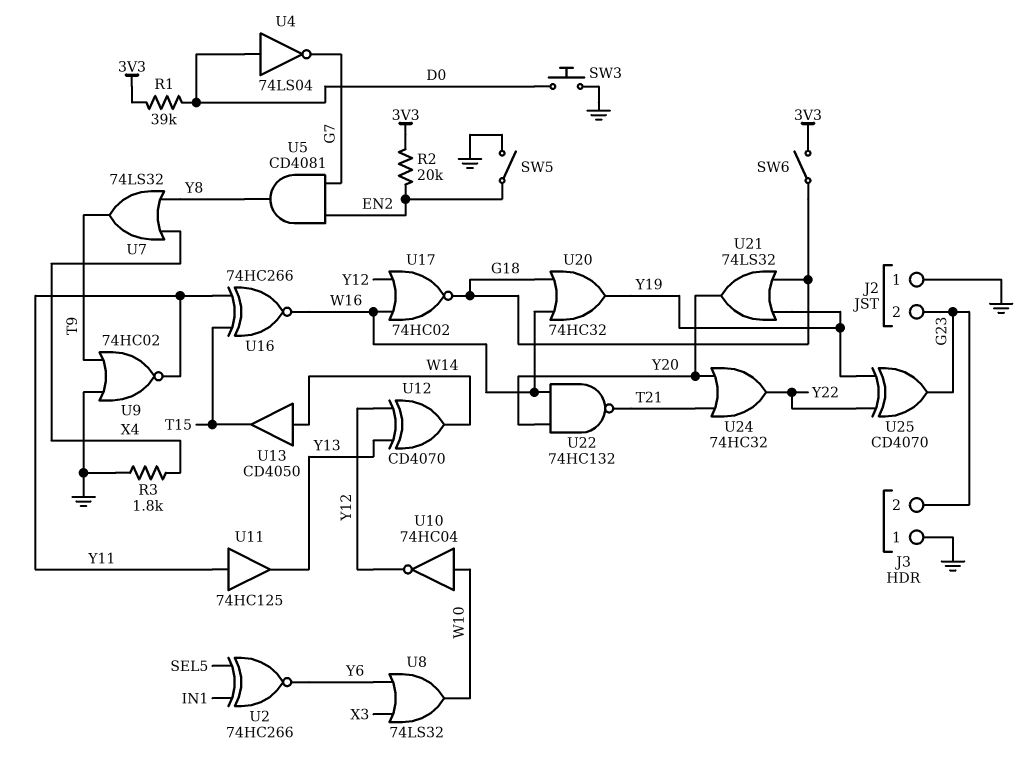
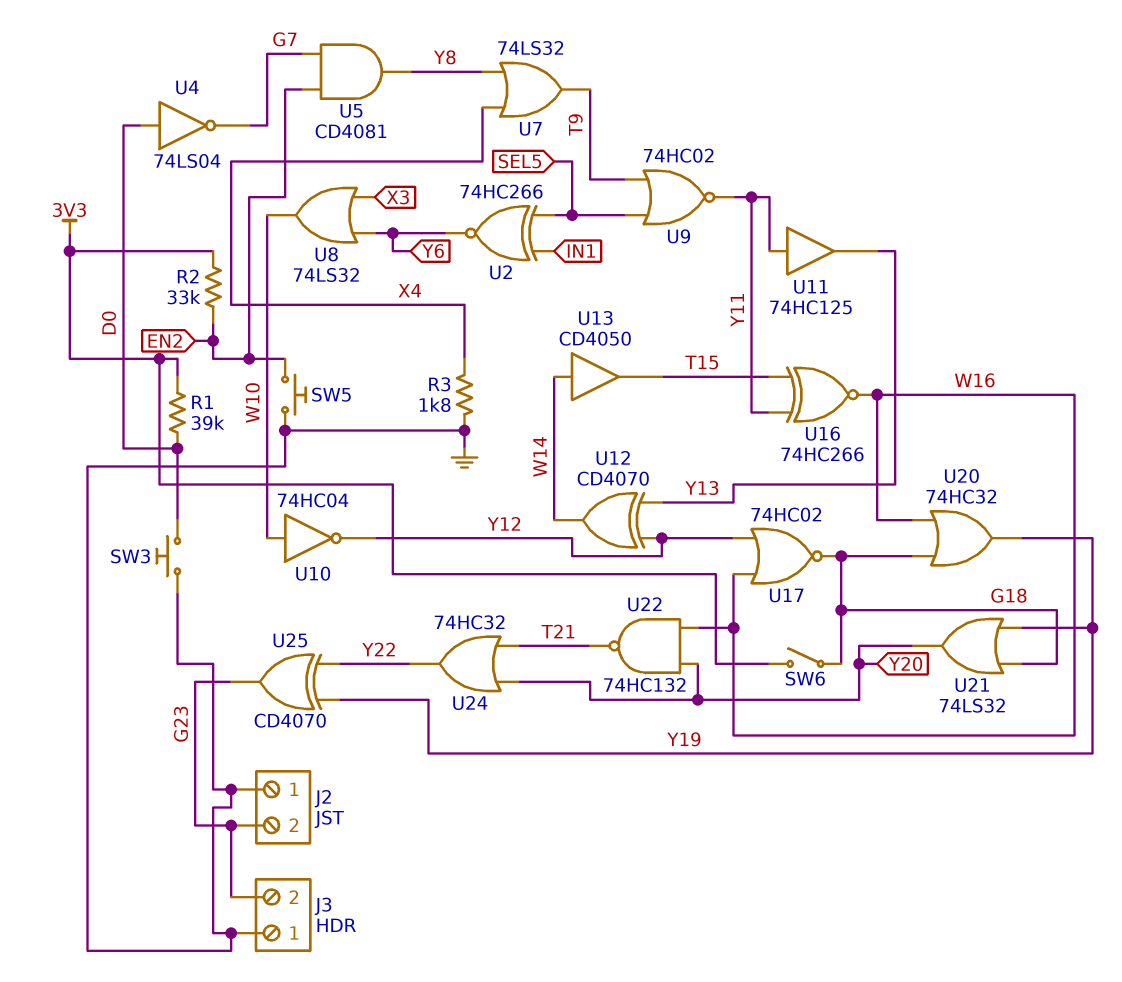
R2: 20k (3V3, EN2) -> 33k (3V3, EN2)
SW5: switch (EN2, GND) -> button (EN2, GND)
U9: NOR 74HC02 (in GND, in T9, out Y11) -> NOR 74HC02 (in SEL5, in T9, out Y11)

